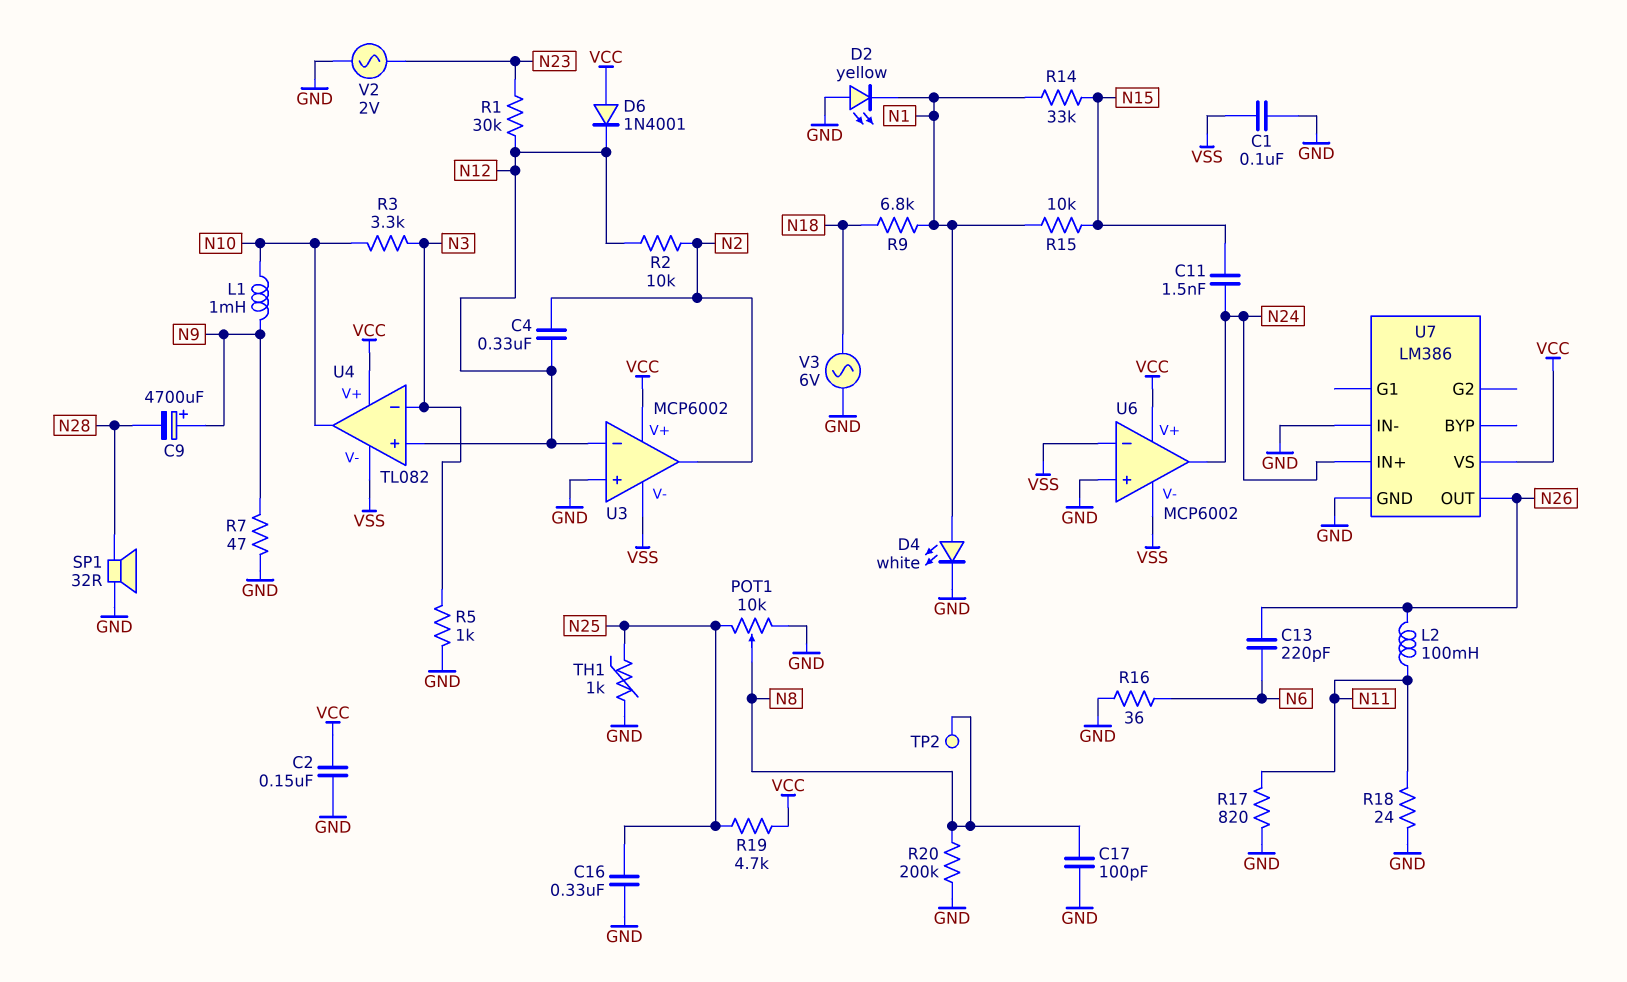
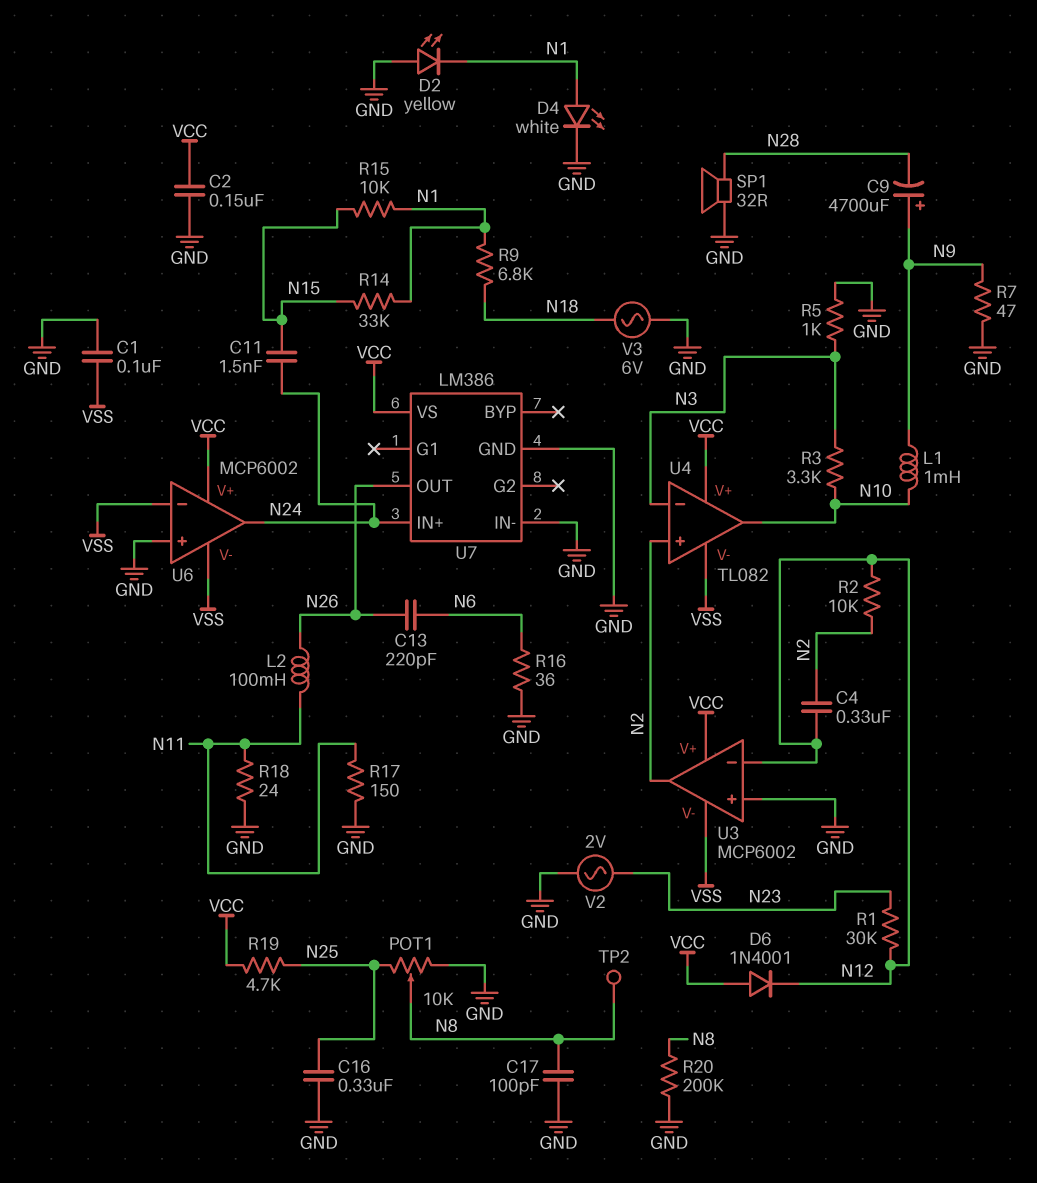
R17: 820 (GND, N11) -> 150 (GND, N11)
TH1: 1k (GND, N25) -> none
U4 pin in+: N12 -> N2

